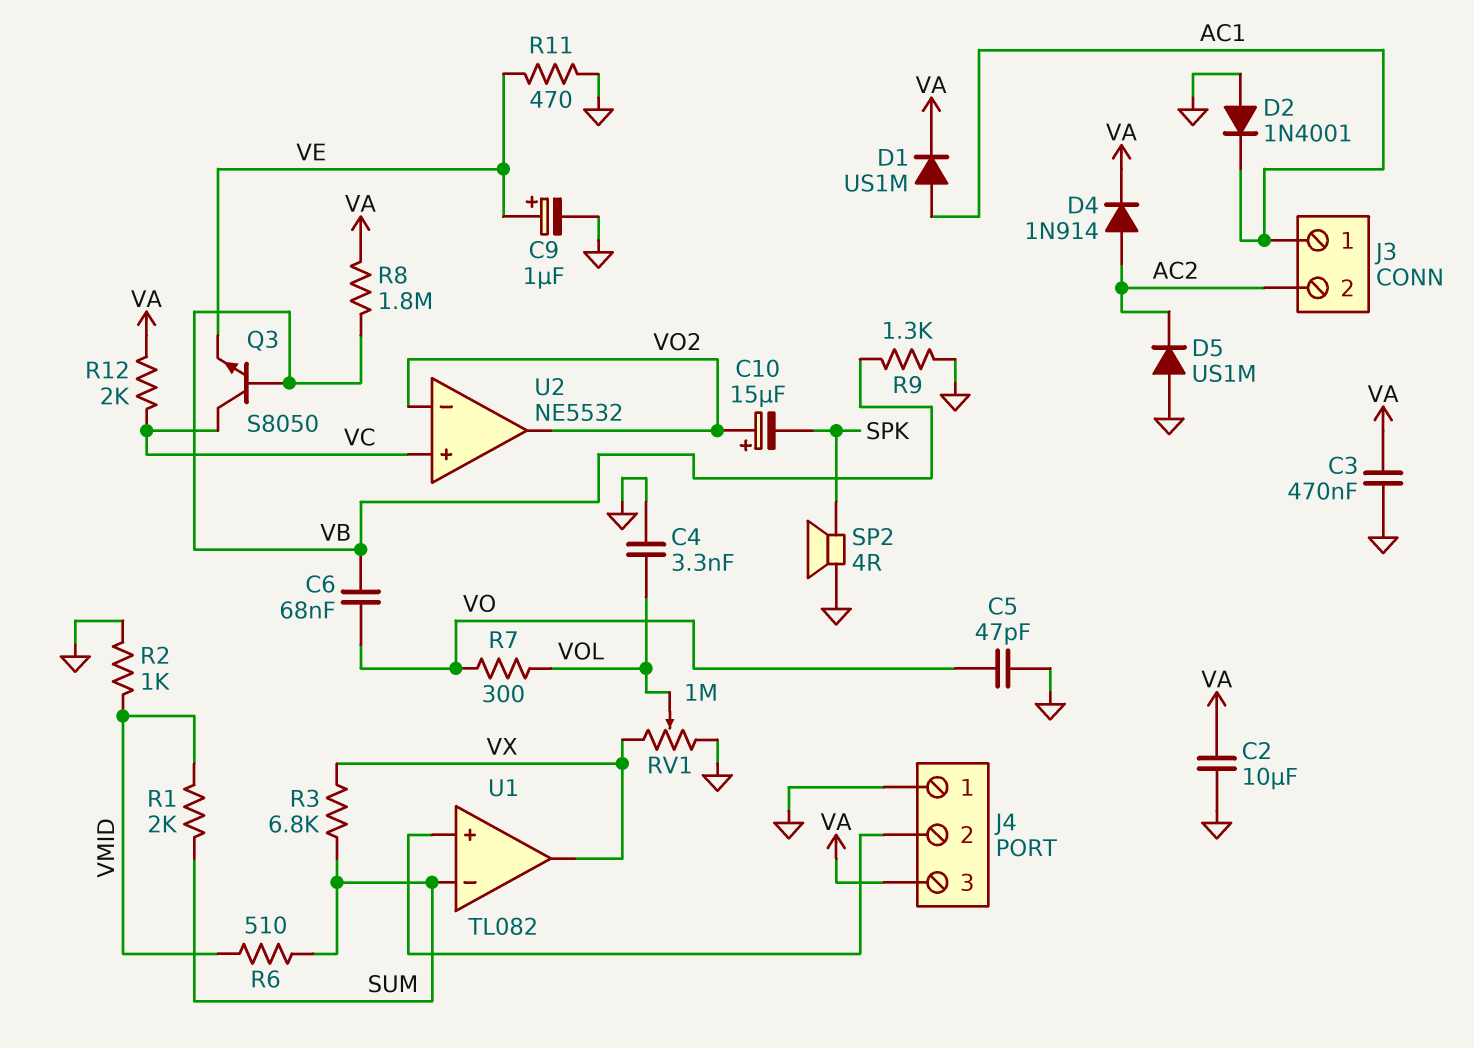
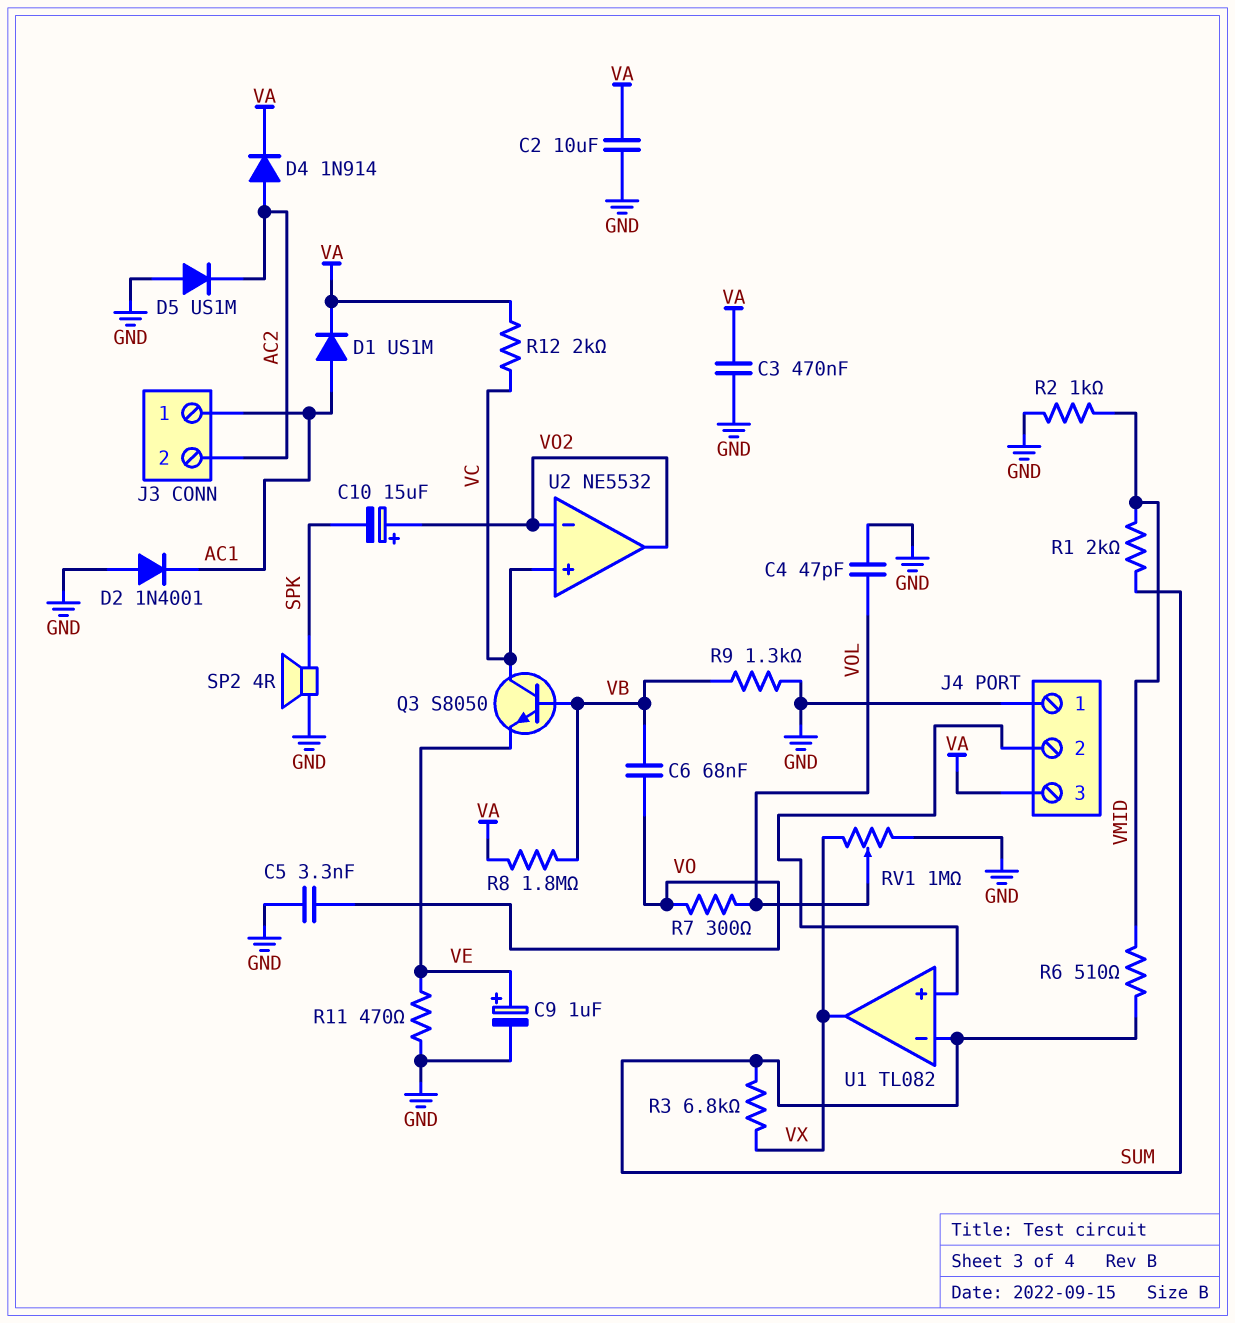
C4: 3.3nF (GND, VOL) -> 47pF (GND, VOL)
C5: 47pF (GND, VO) -> 3.3nF (GND, VO)

